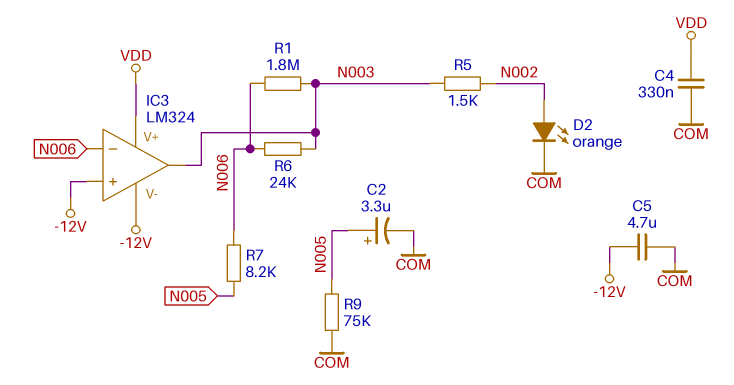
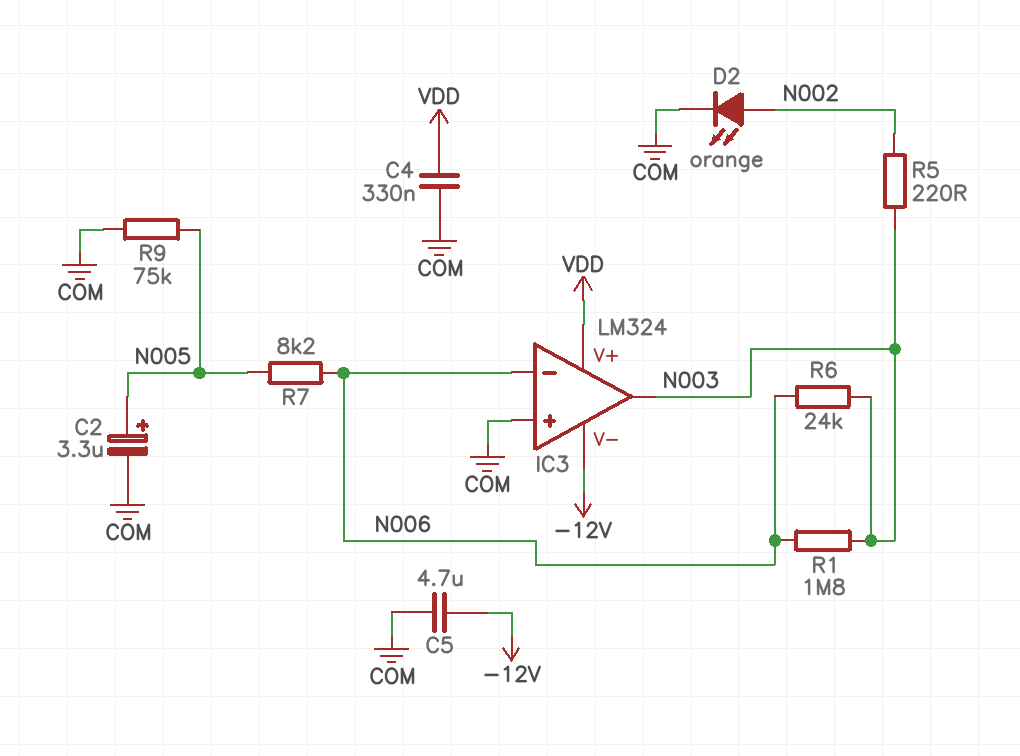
IC3 pin in+: -12V -> COM
R5: 1.5k (N002, N003) -> 220 (N002, N003)

